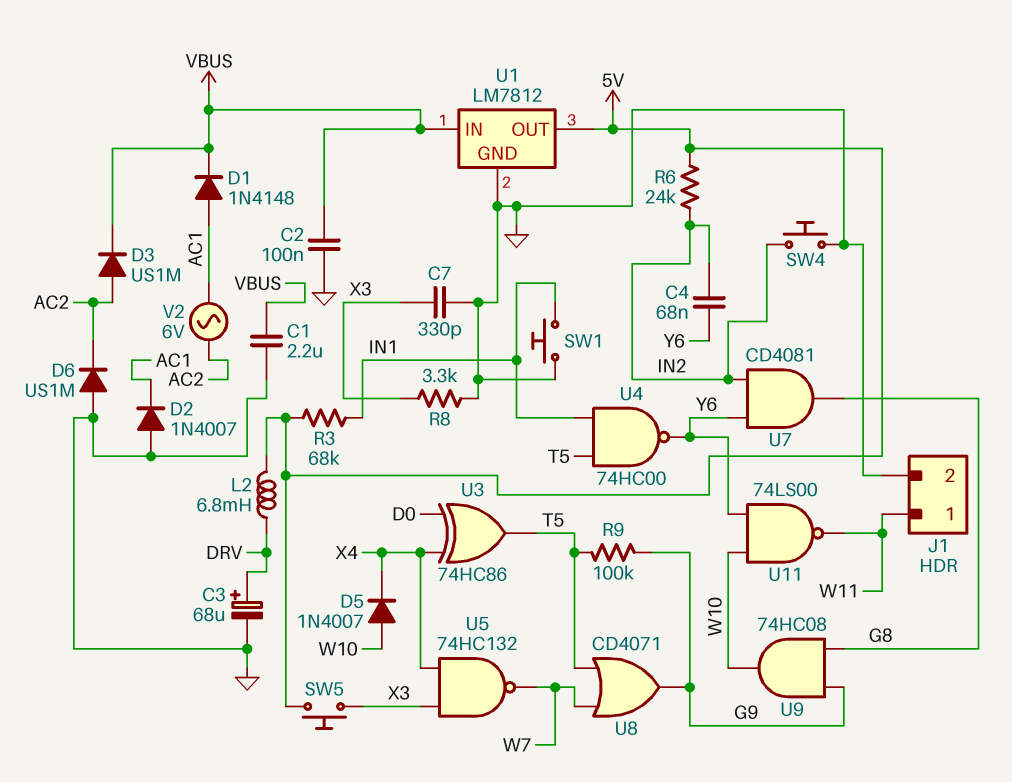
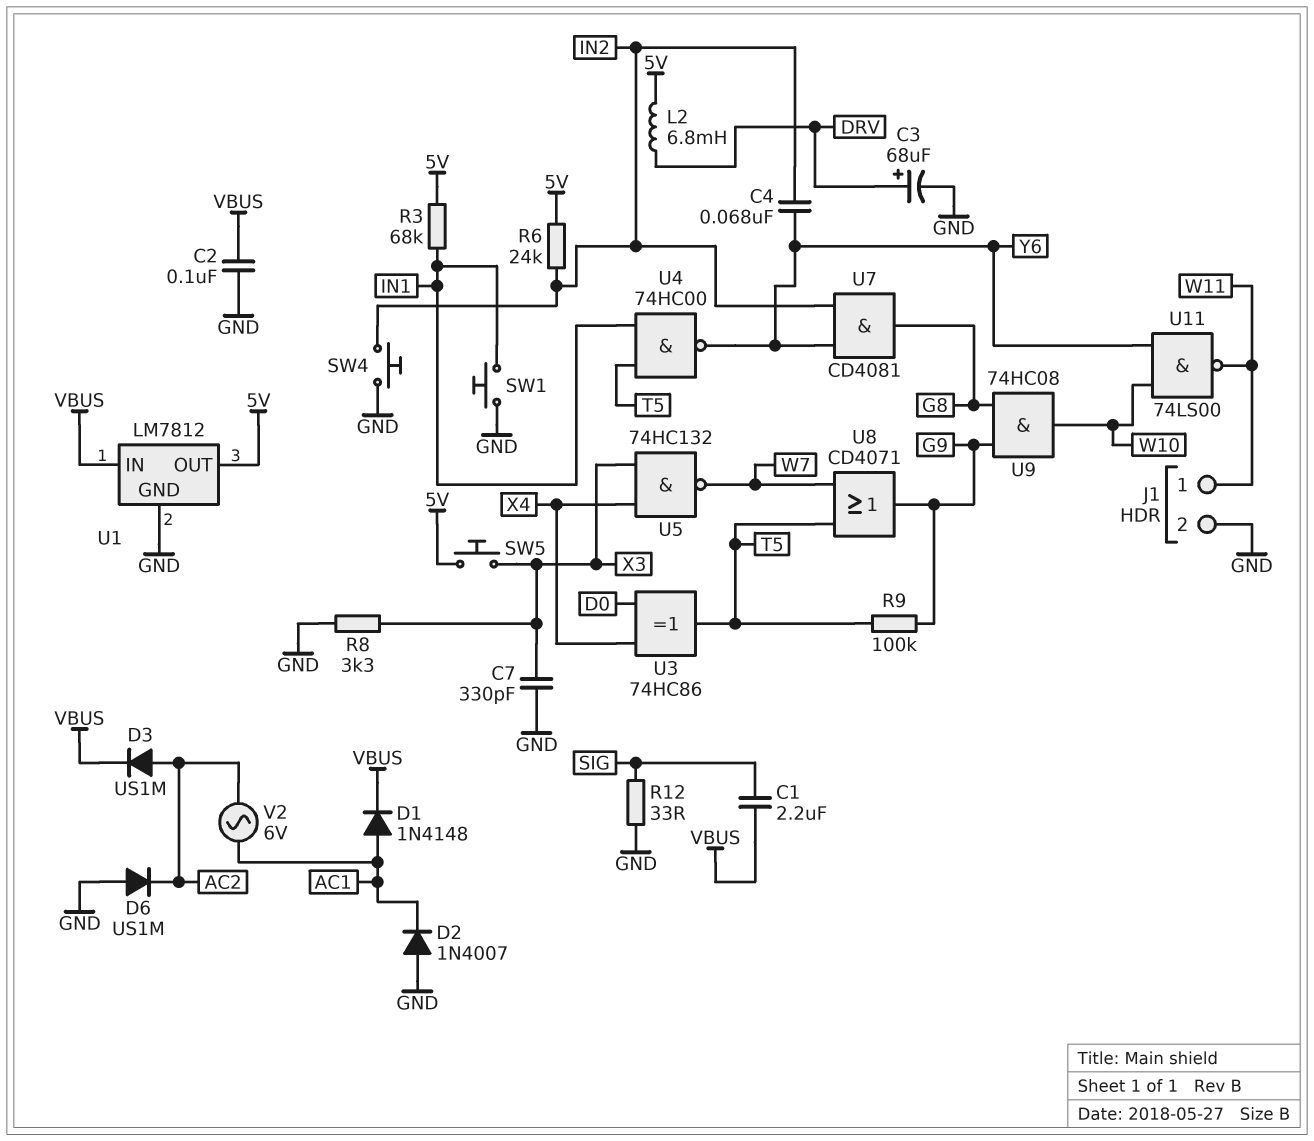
C1: 2.2uF (GND, VBUS) -> 2.2uF (SIG, VBUS)
D5: diode 1N4007 (A W10, K X4) -> none
R12: none -> 33 (GND, SIG)

